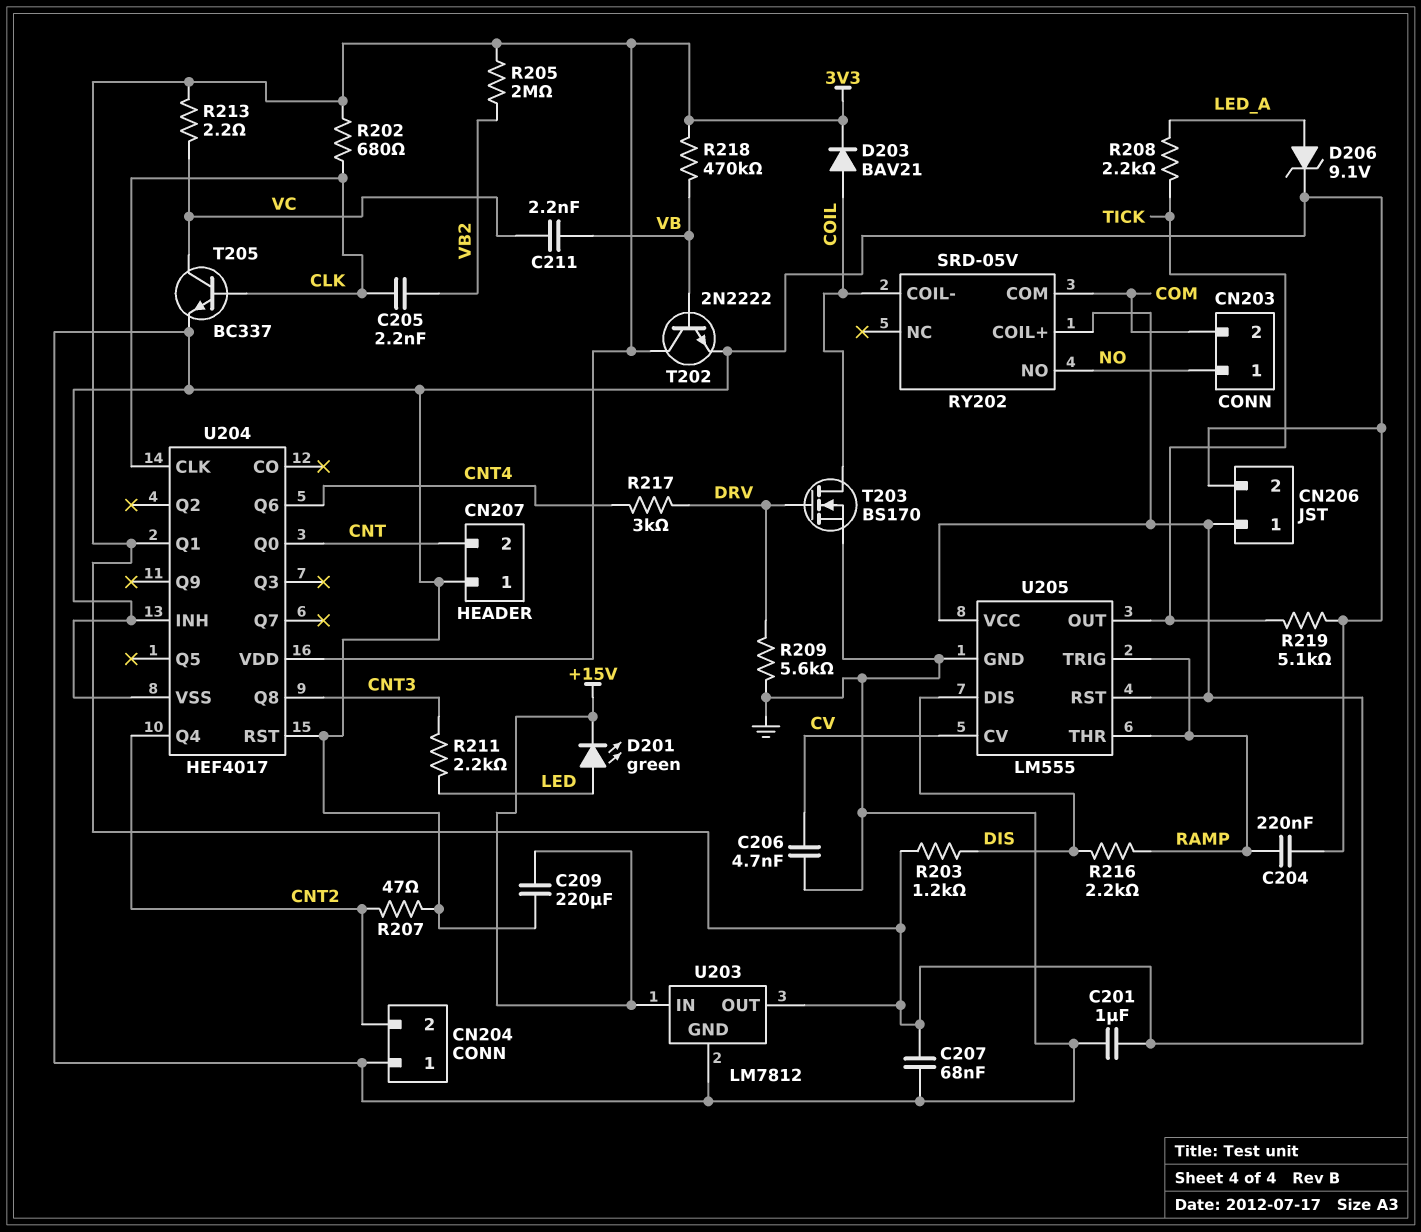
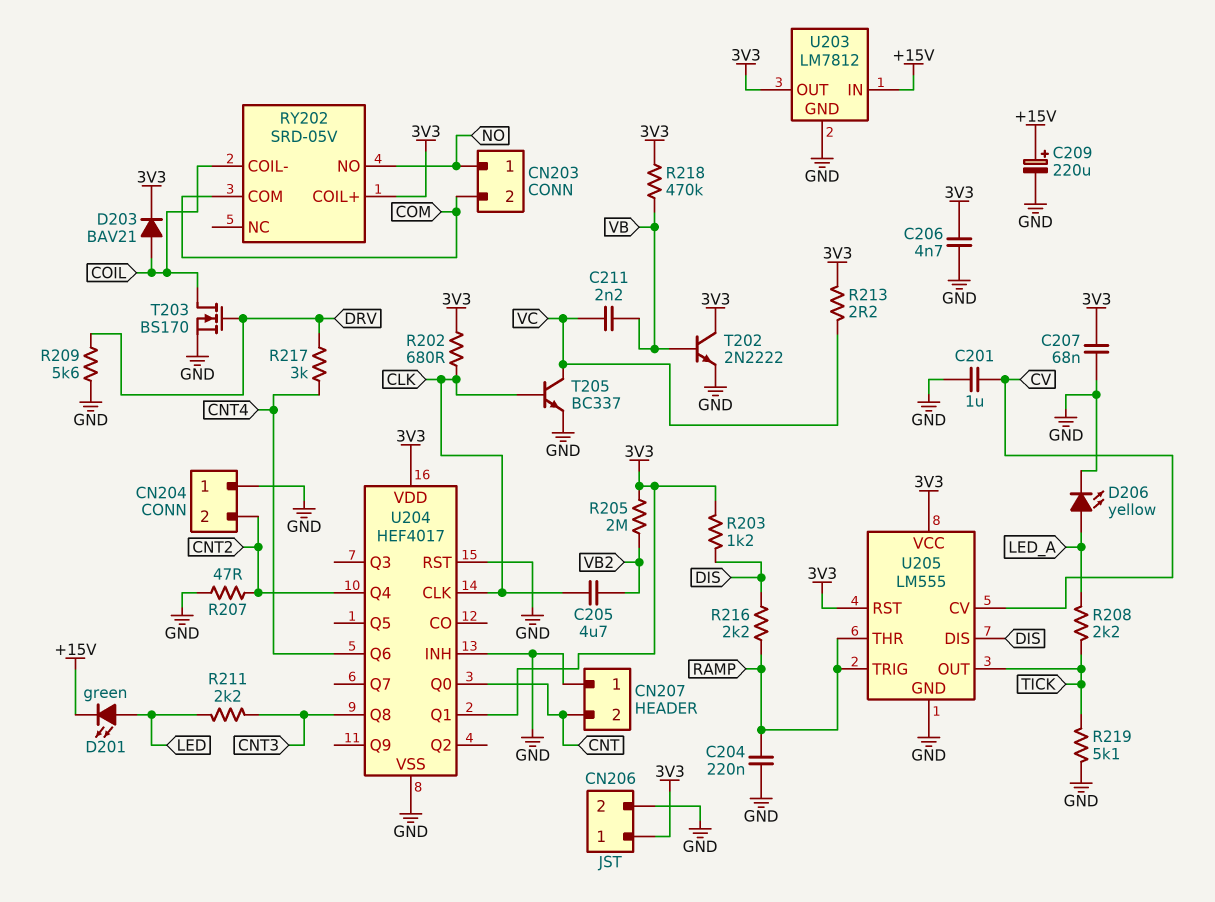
C201: 1uF (3V3, GND) -> 1uF (CV, GND)
C205: 2.2nF (CLK, VB2) -> 4.7uF (CLK, VB2)
C206: 4.7nF (CV, GND) -> 4.7nF (3V3, GND)
C209: 220uF (+15V, GND) -> 220uF (plus +15V, minus GND)
D206: zener 9.1V (A LED_A, K GND) -> LED yellow (A LED_A, K GND)

